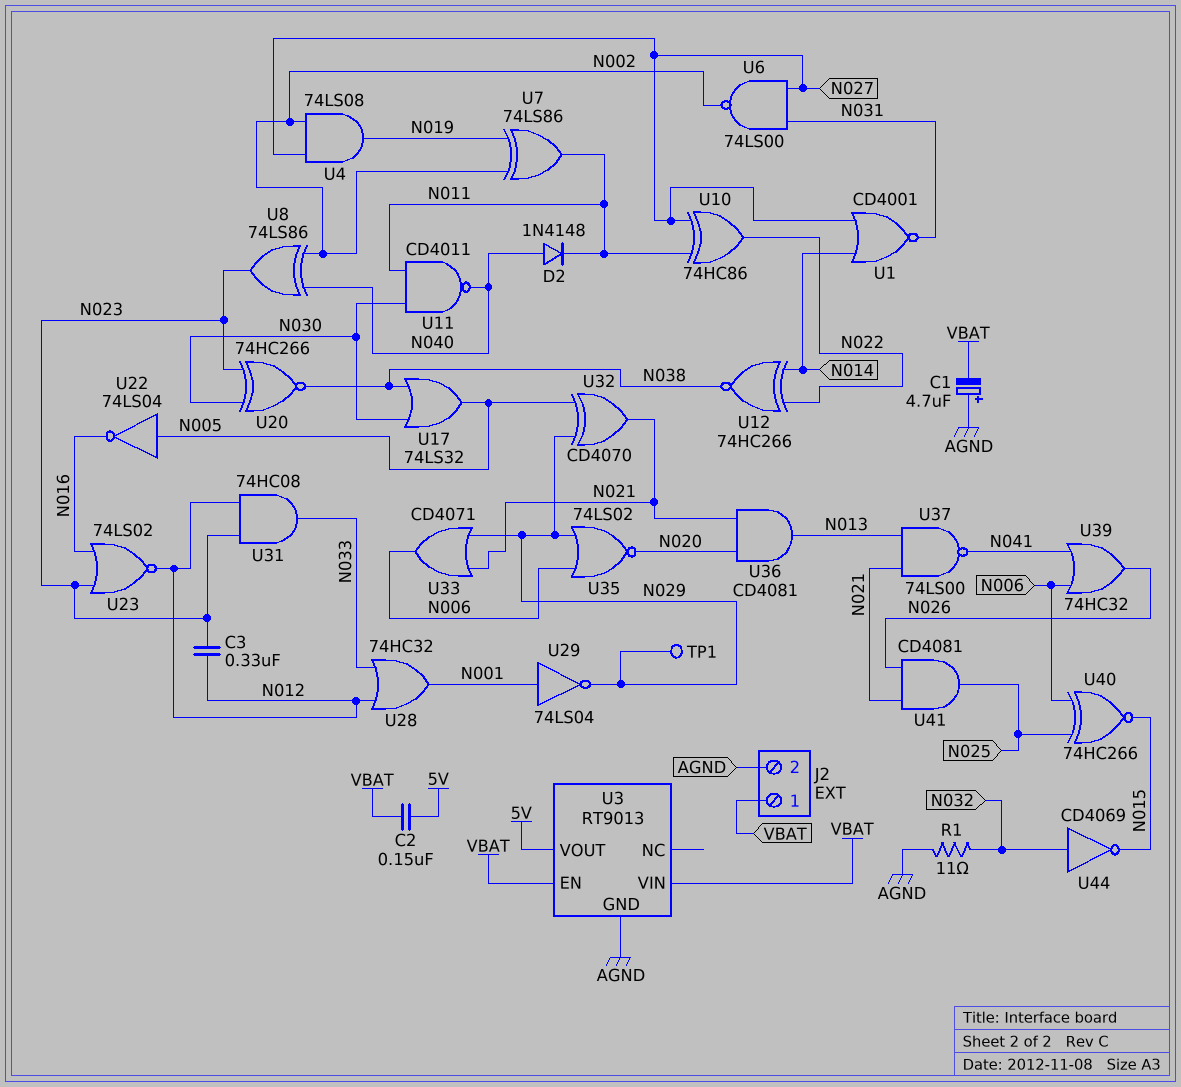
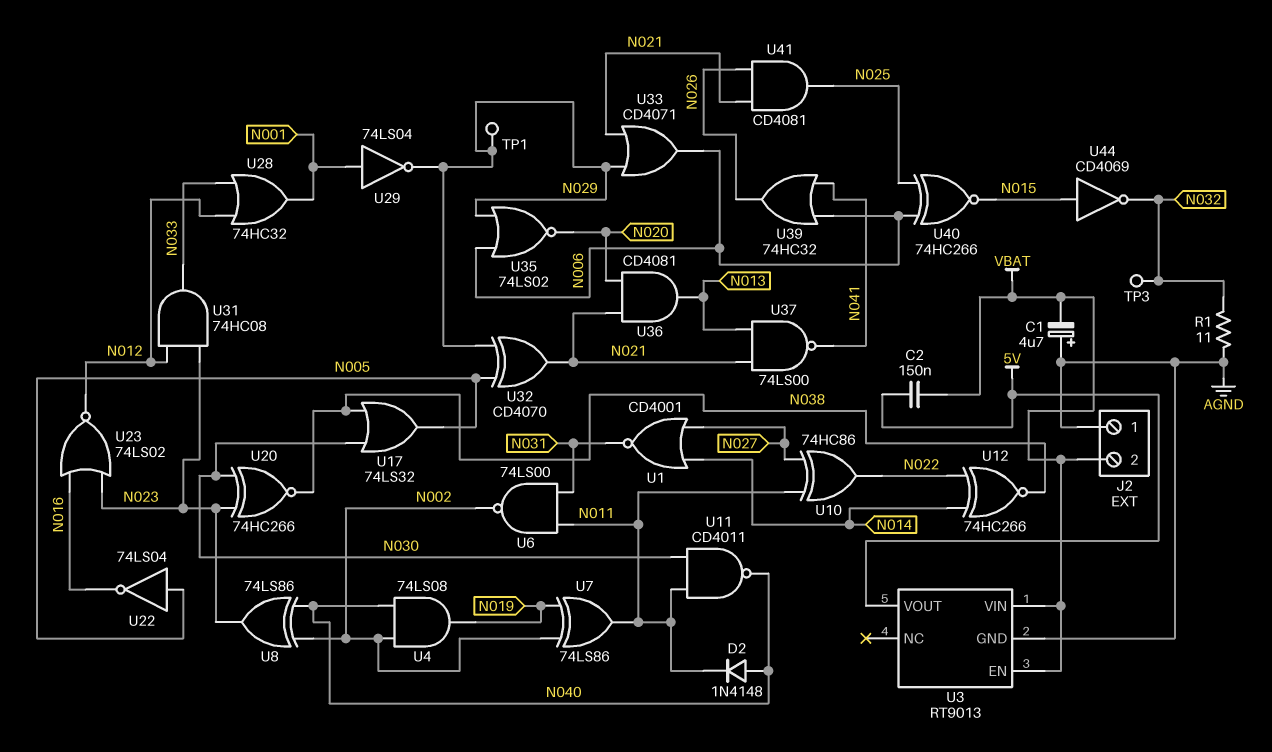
C3: 330nF (N012, N023) -> none
J2 pin 1: VBAT -> AGND
J2 pin 2: AGND -> VBAT
TP3: none -> test point (N032)
U4: AND 74LS08 (in N002, in N027, out N019) -> AND 74LS08 (in N002, in N040, out N019)
U6: NAND 74LS00 (in N027, in N031, out N002) -> NAND 74LS00 (in N011, in N031, out N002)
U44: NOT CD4069 (in N032, out N015) -> NOT CD4069 (in N015, out N032)

